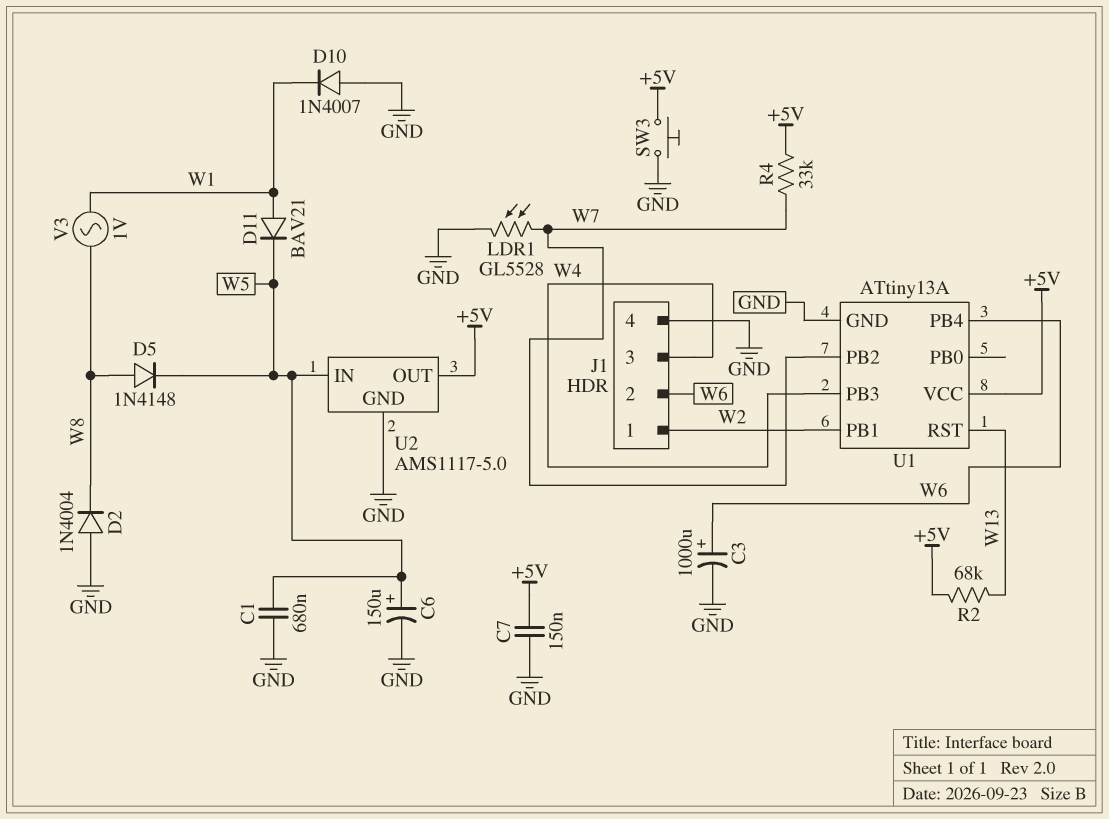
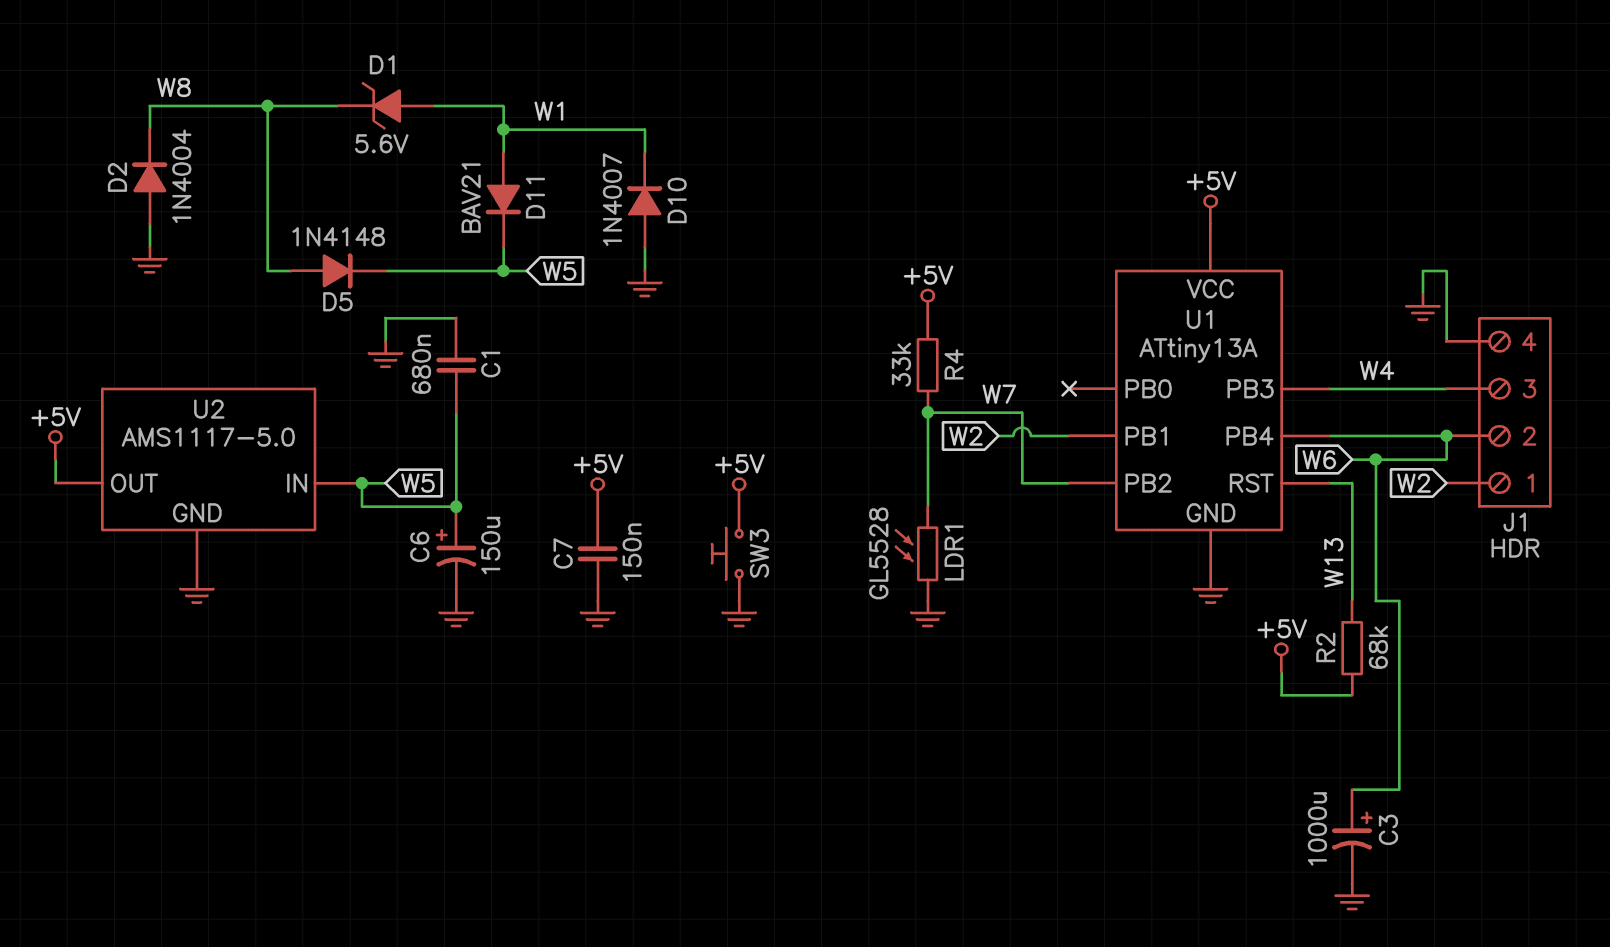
D1: none -> zener 5.6V (A W1, K W8)
V3: AC 1V (W1, W8) -> none

